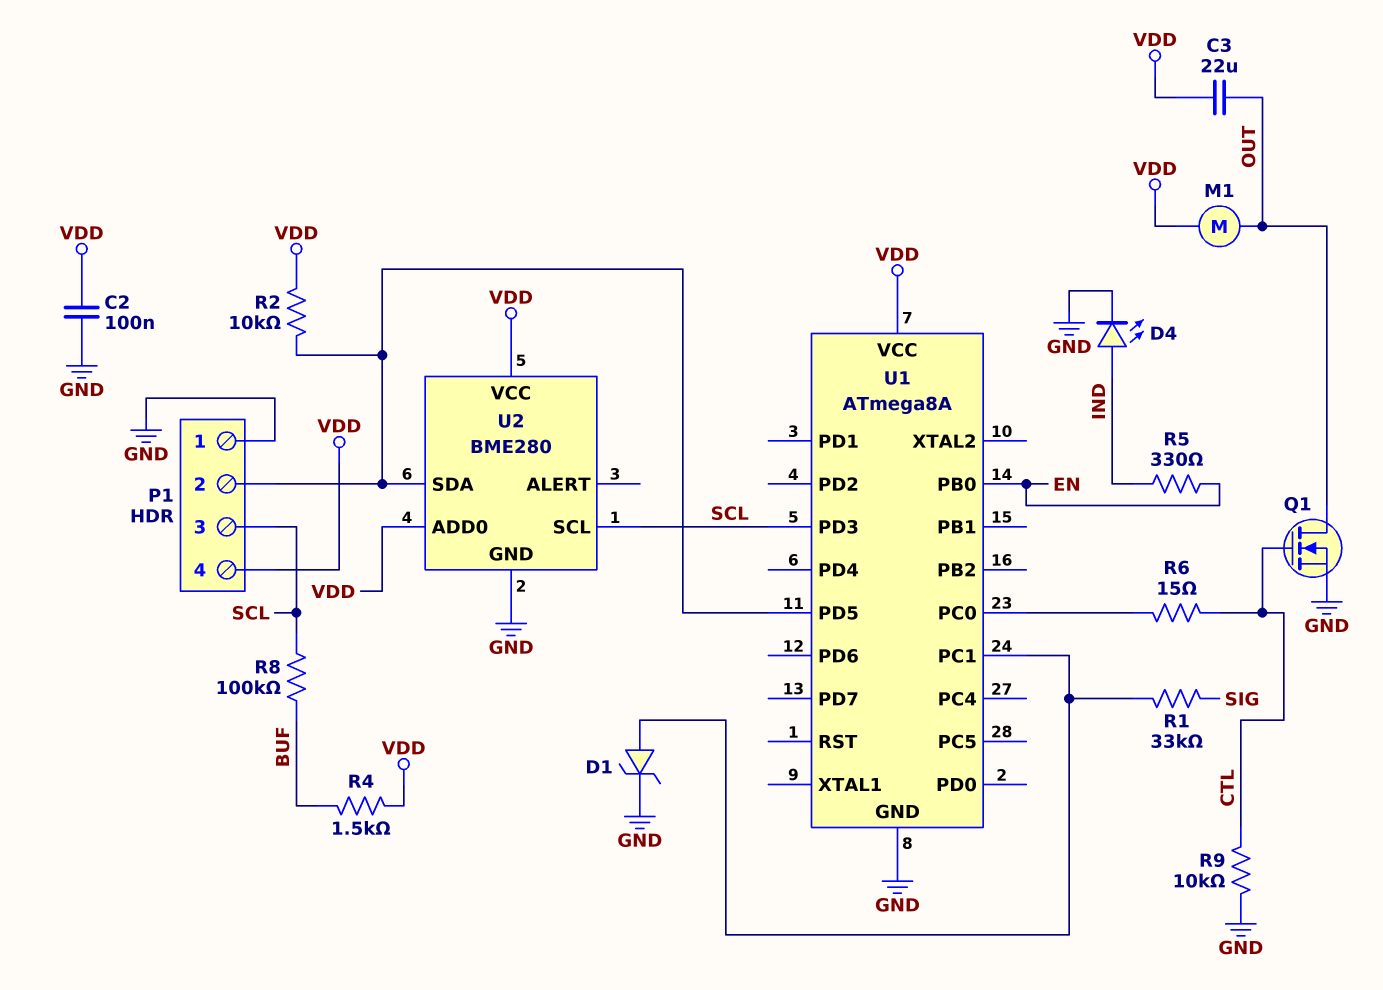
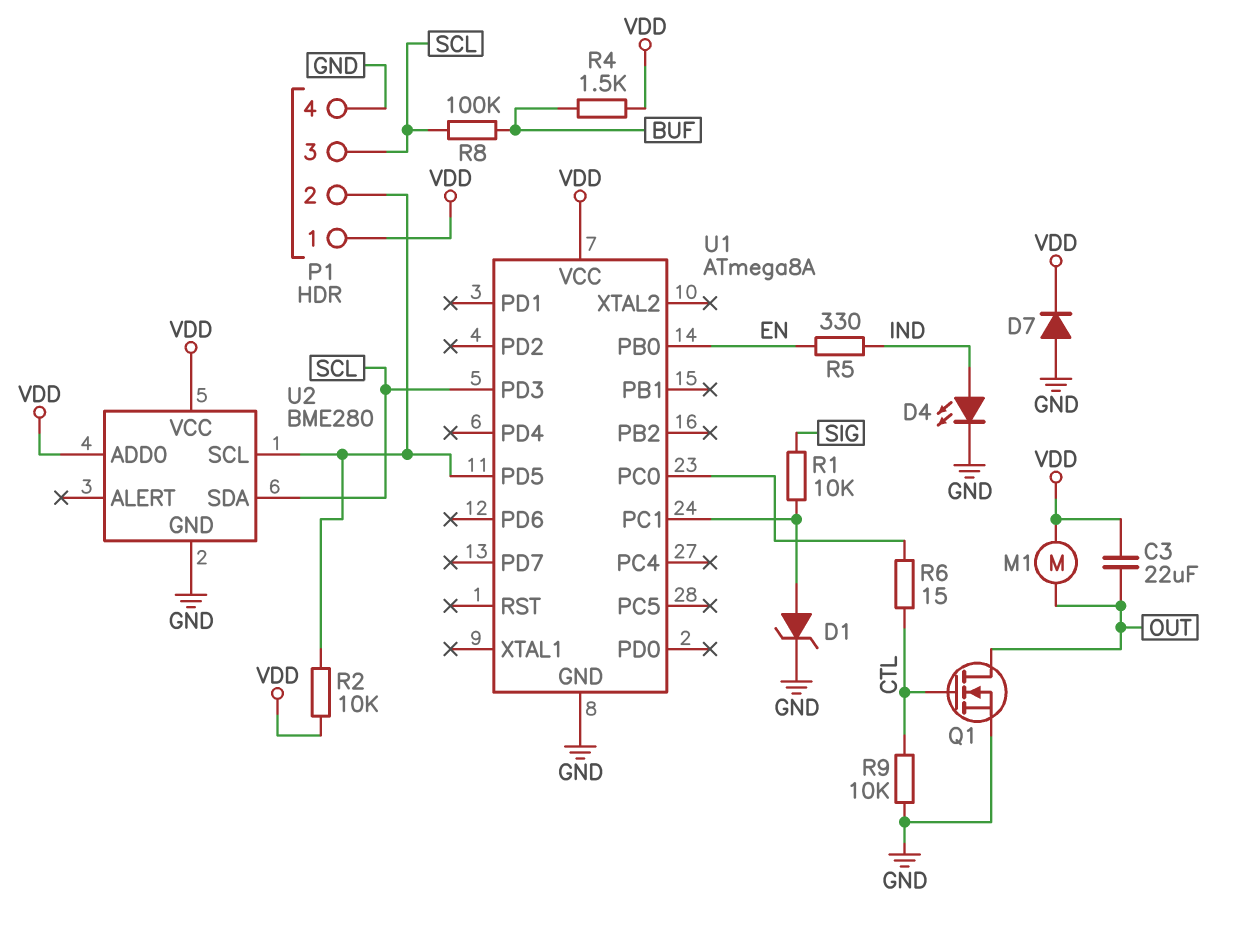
C2: 100nF (GND, VDD) -> none
D7: none -> diode (A GND, K VDD)
P1 pin 1: GND -> VDD
P1 pin 4: VDD -> GND
R1: 33k (SIG, U1/PC1) -> 10k (SIG, U1/PC1)
U2 pin SCL: SCL -> P1/2
U2 pin SDA: P1/2 -> SCL

